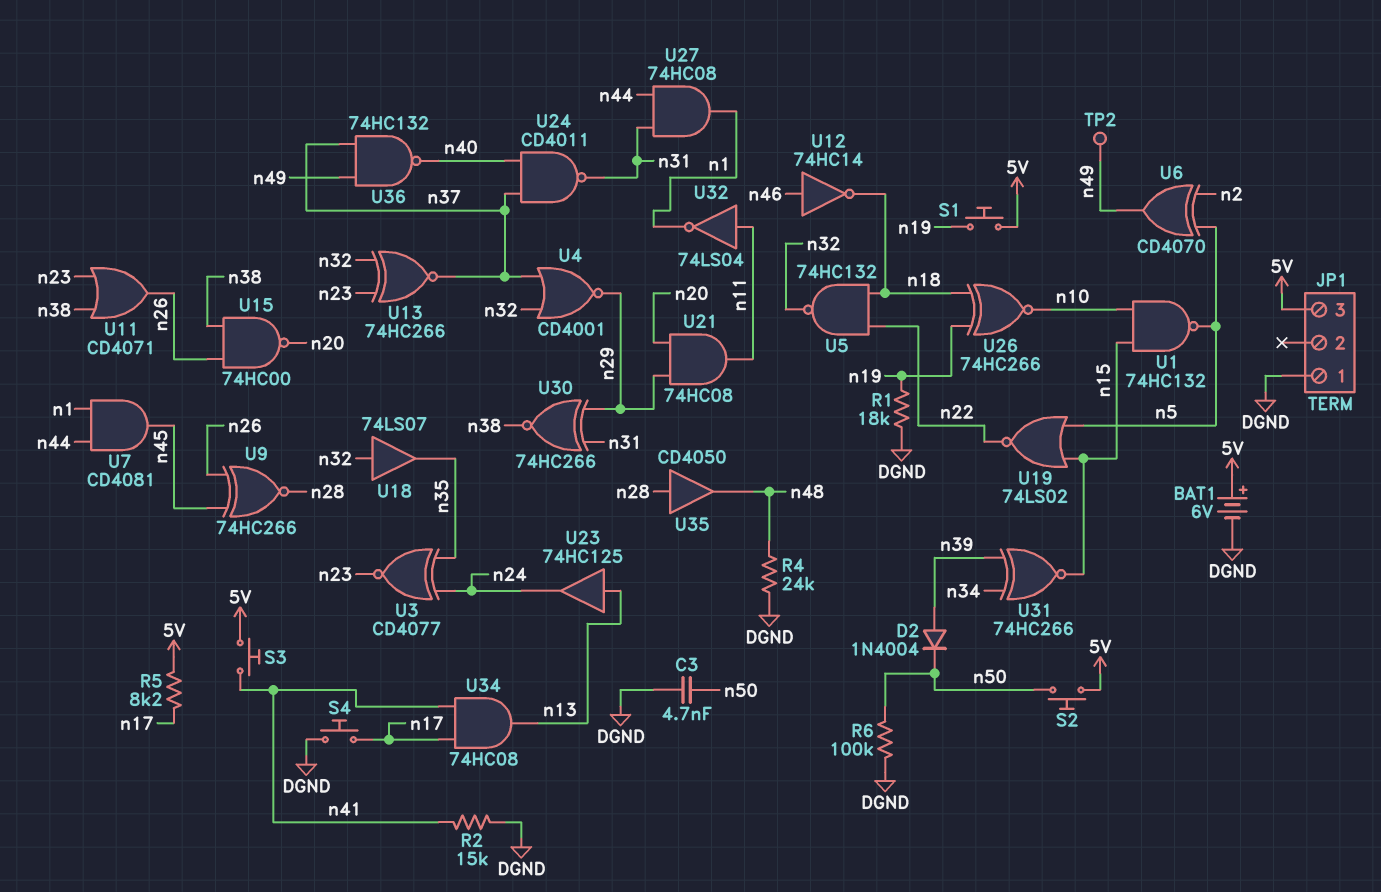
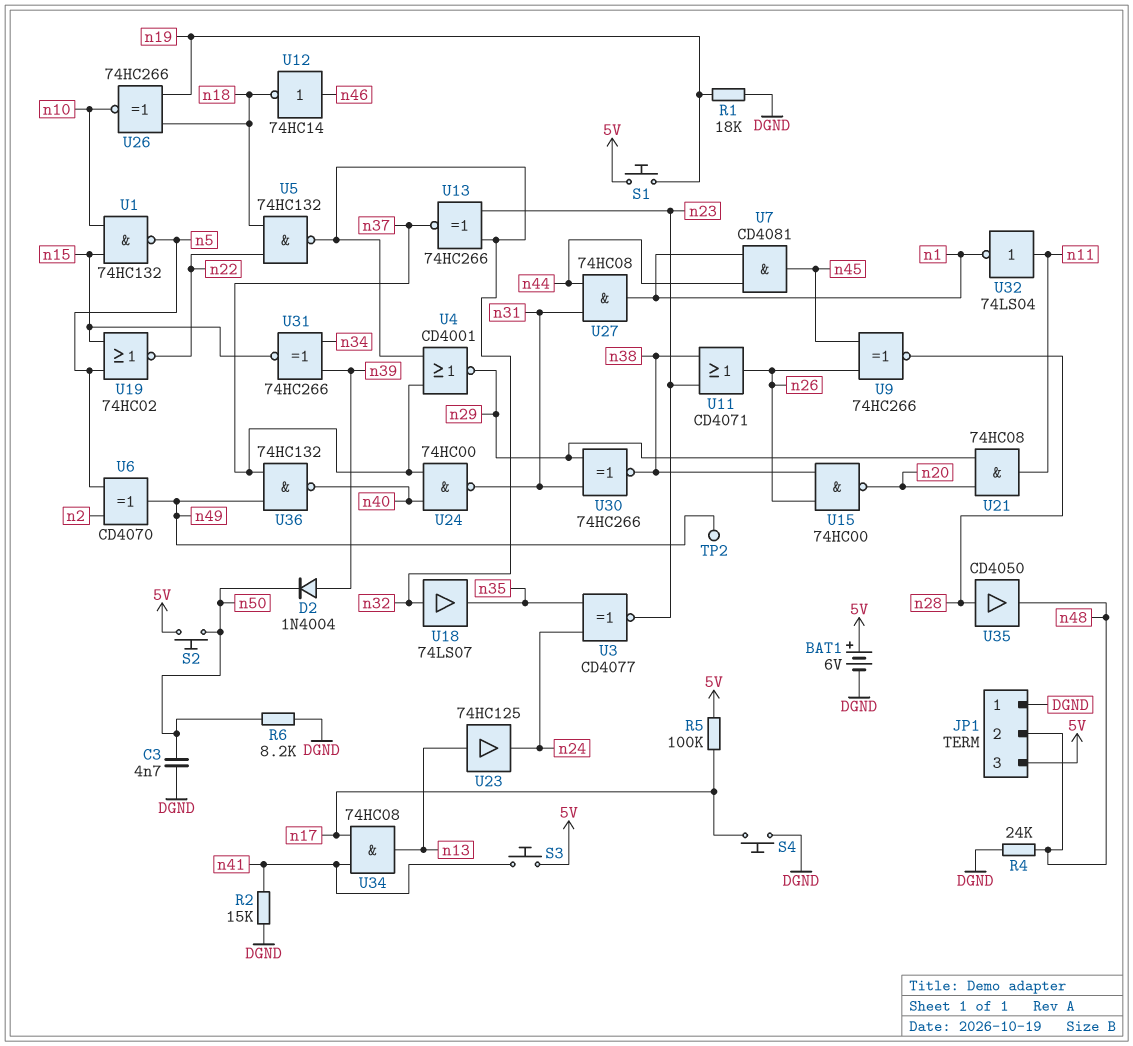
JP1 pin 2: none -> n48
R5: 8.2k (5V, n17) -> 100k (5V, n17)
R6: 100k (DGND, n50) -> 8.2k (DGND, n50)
U19: NOR 74LS02 (in n5, in n15, out n22) -> NOR 74HC02 (in n5, in n15, out n22)
U24: NAND CD4011 (in n37, in n40, out n31) -> NAND 74HC00 (in n37, in n40, out n31)

